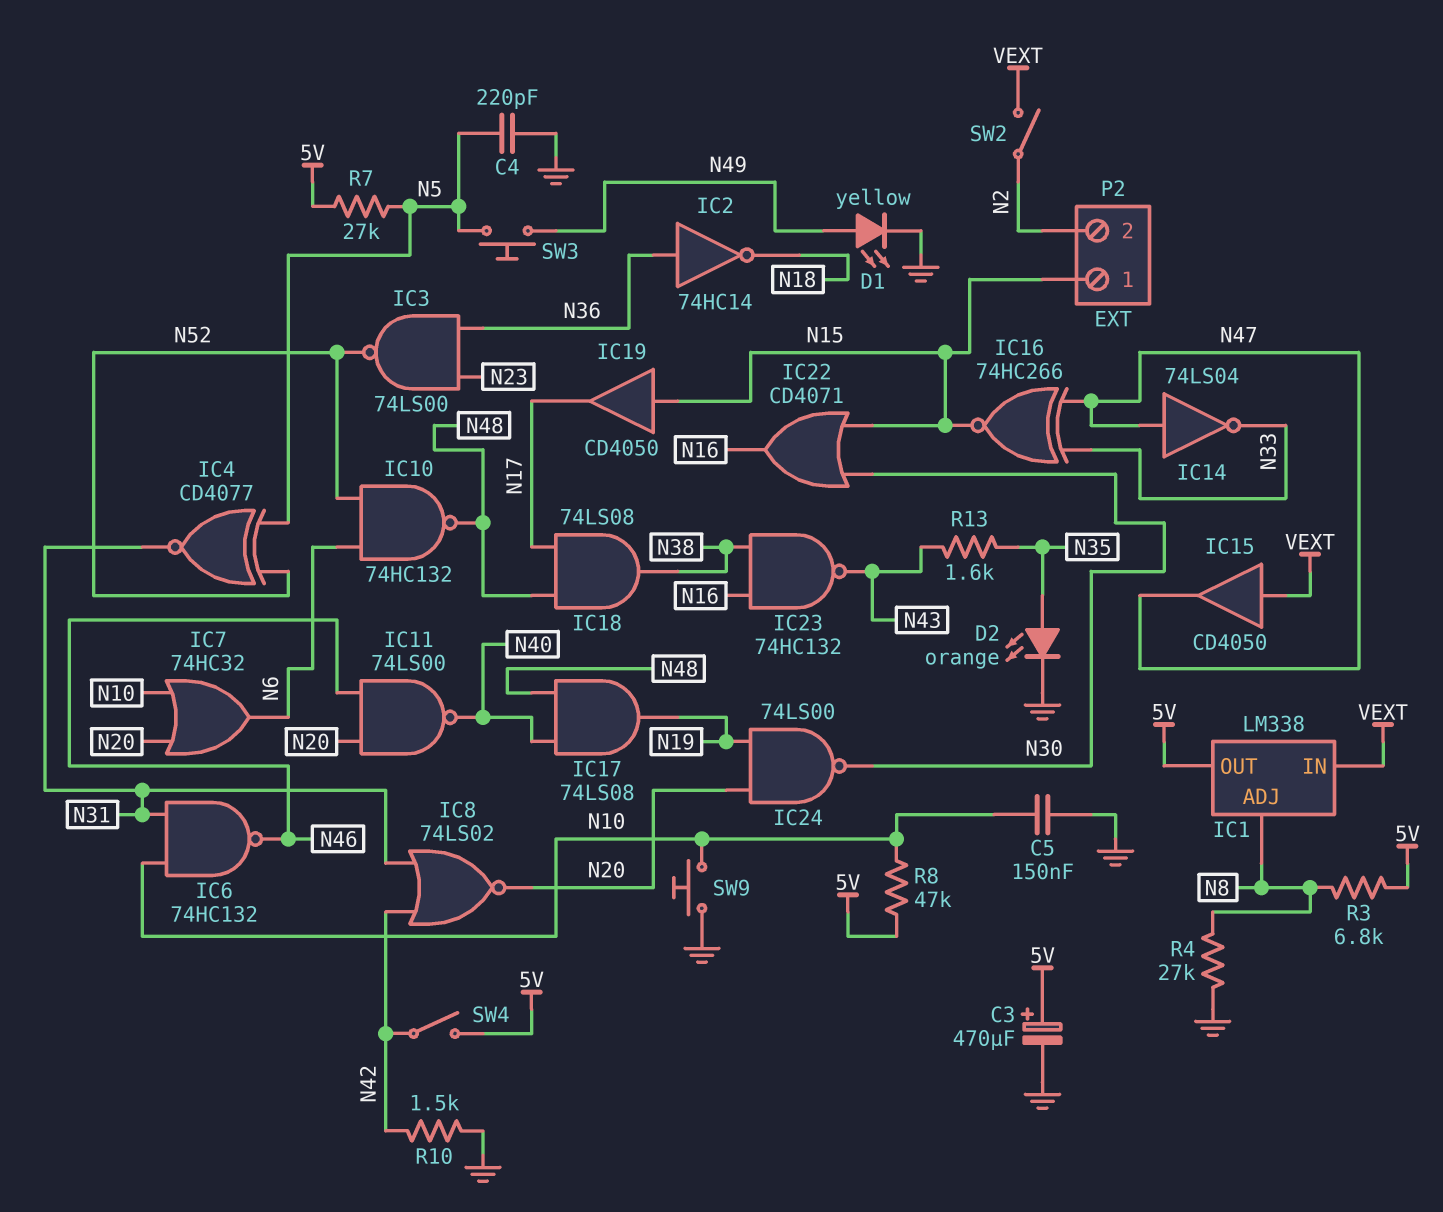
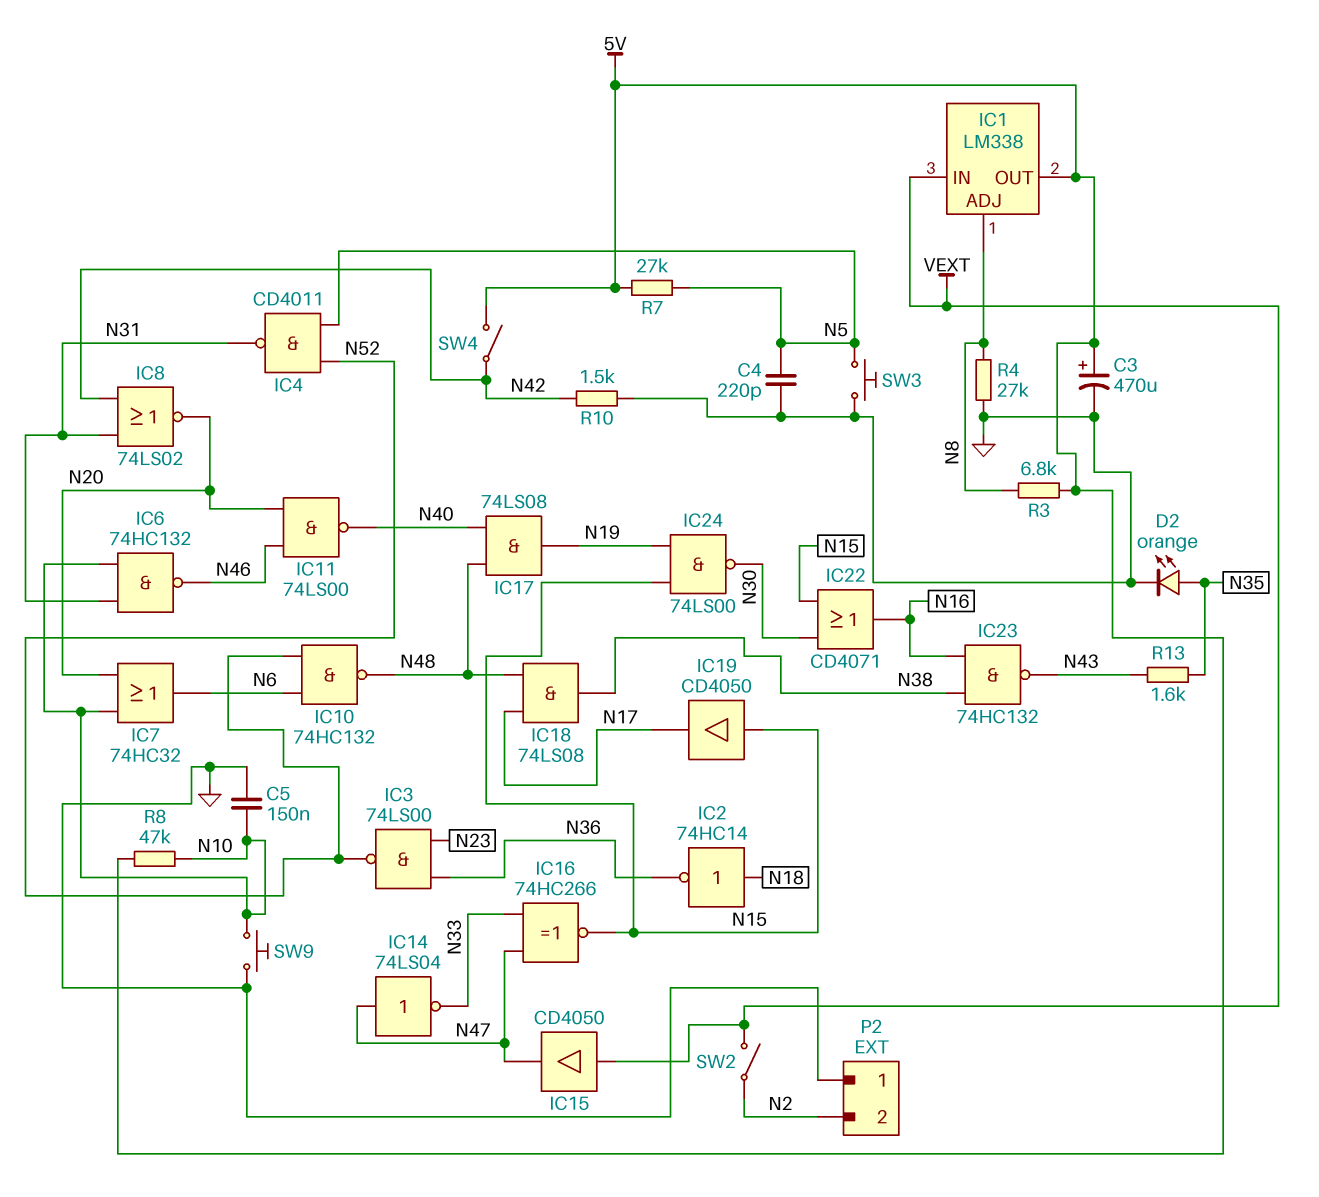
D1: LED yellow (A N49, K GND) -> none
IC2: NOT 74HC14 (in N36, out N18) -> NOT 74HC14 (in N18, out N36)
IC4: XNOR CD4077 (in N5, in N52, out N31) -> NAND CD4011 (in N5, in N52, out N31)
IC24: NAND 74LS00 (in N19, in N20, out N30) -> NAND 74LS00 (in N15, in N19, out N30)
P2 pin 1: N15 -> GND
SW3: button (N5, N49) -> button (GND, N5)

